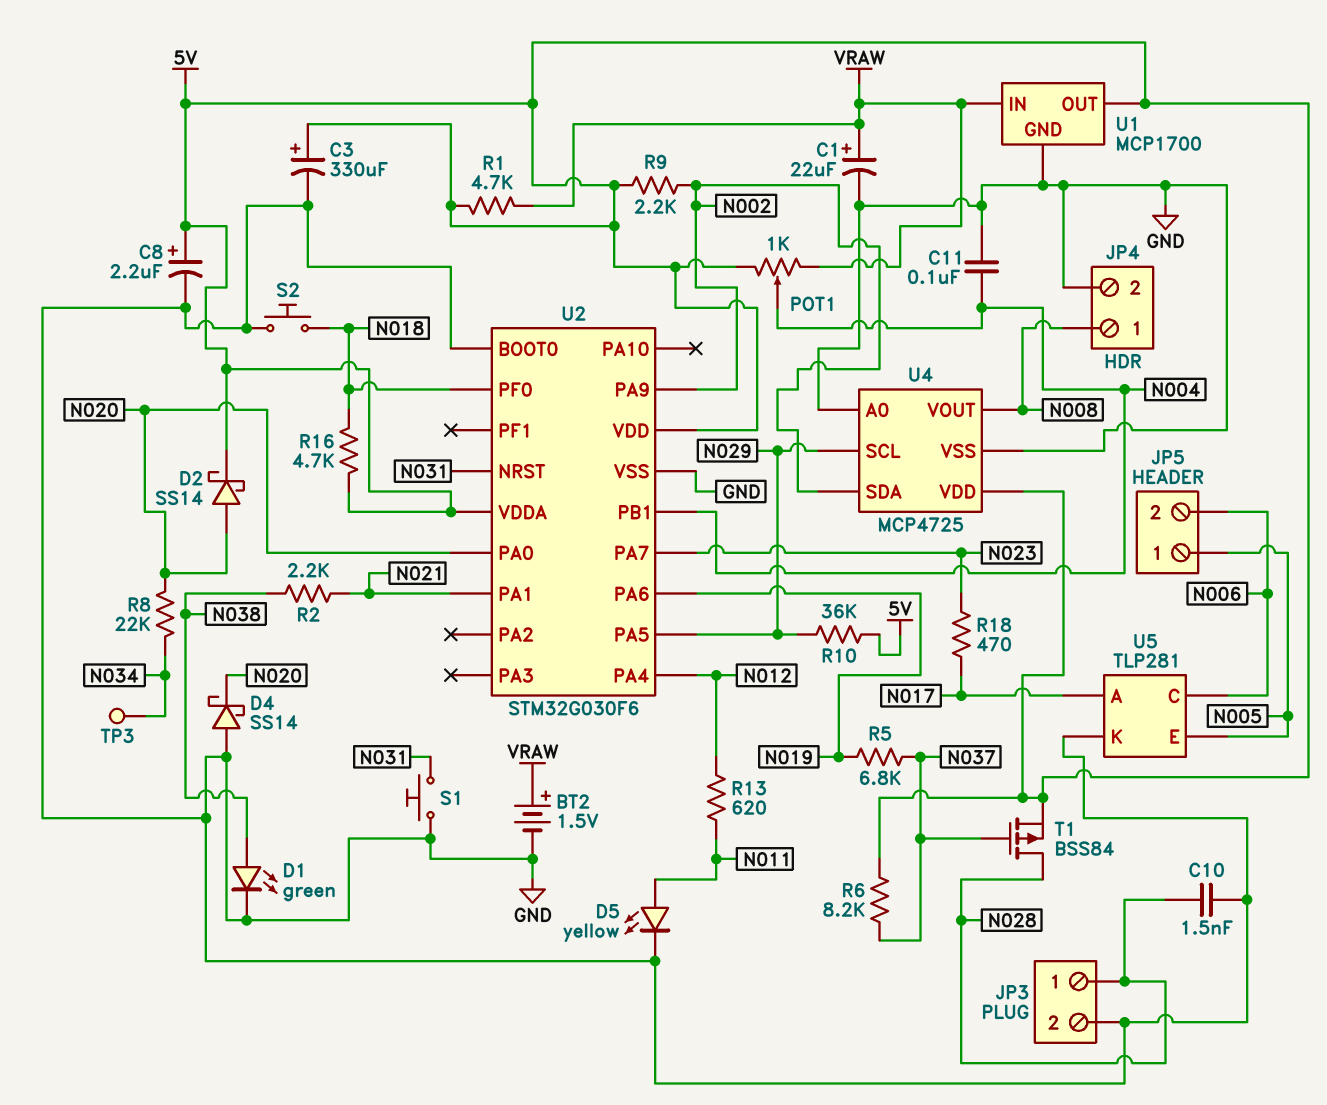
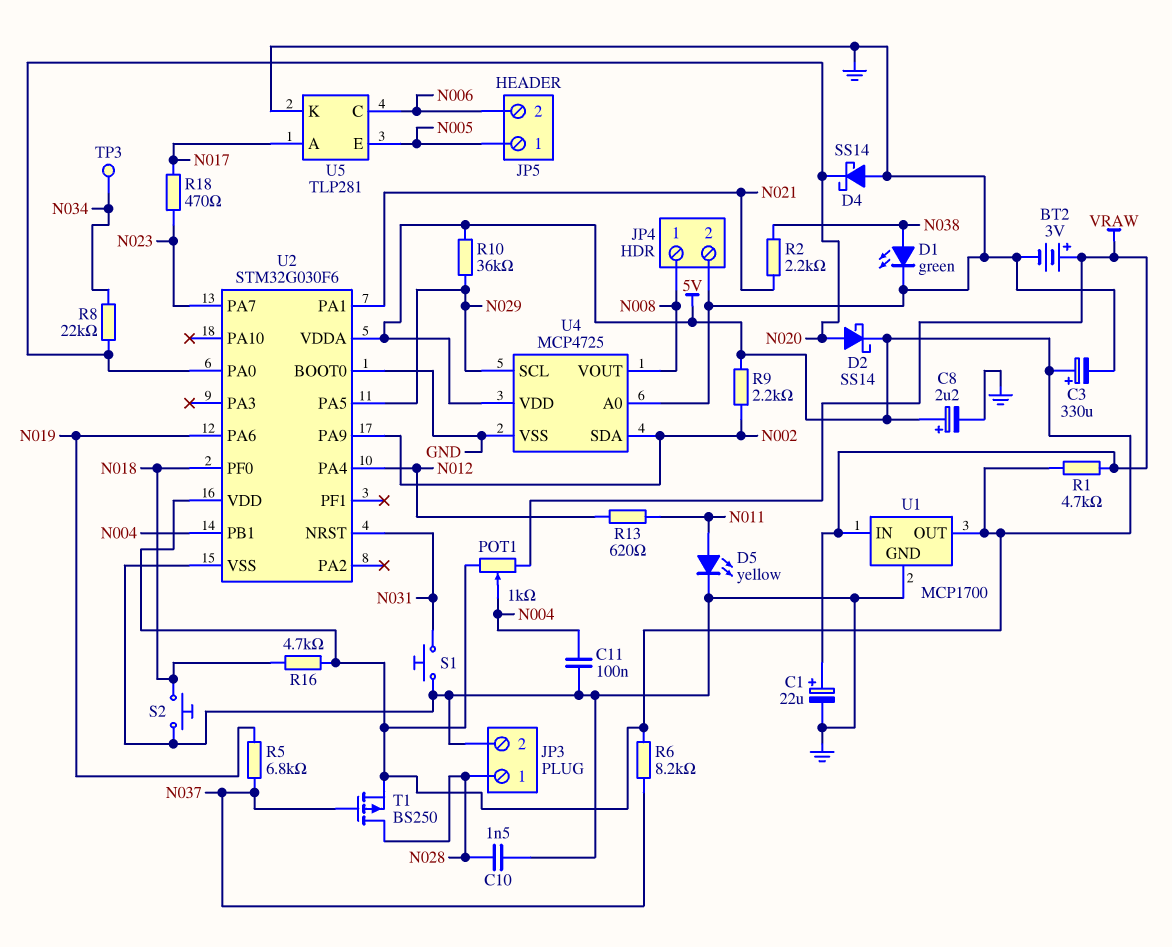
BT2: 1.5V (plus VRAW, minus GND) -> 3V (plus VRAW, minus GND)
T1: PMOS BSS84 (G N037, D N028, S 5V) -> PMOS BS250 (G N037, D N028, S 5V)

